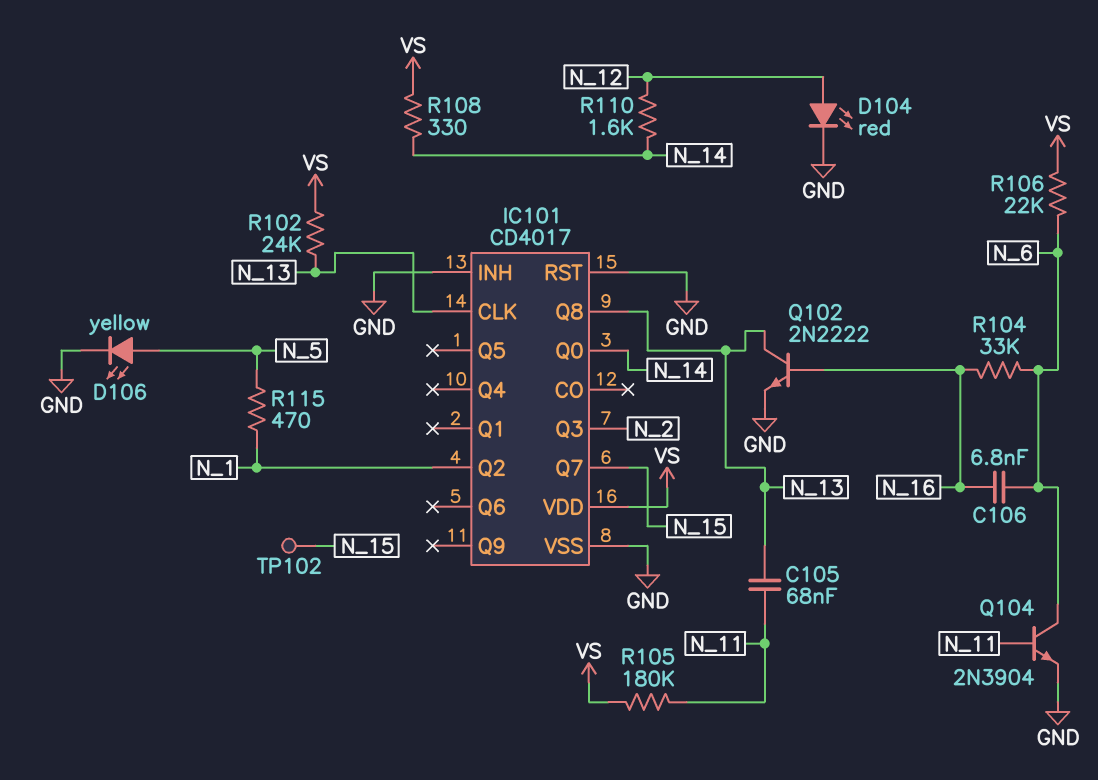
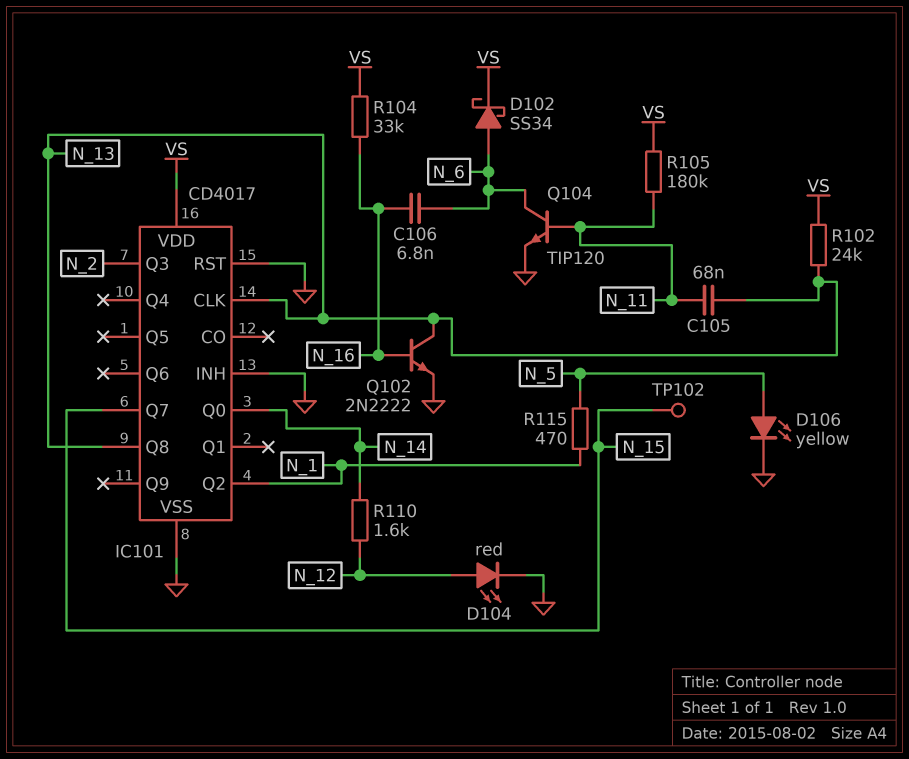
D102: none -> schottky SS34 (A N_6, K VS)
Q104: NPN 2N3904 (B N_11, C N_6, E GND) -> NPN TIP120 (B N_11, C N_6, E GND)
R104: 33k (N_6, N_16) -> 33k (N_16, VS)
R106: 22k (N_6, VS) -> none
R108: 330 (N_14, VS) -> none

